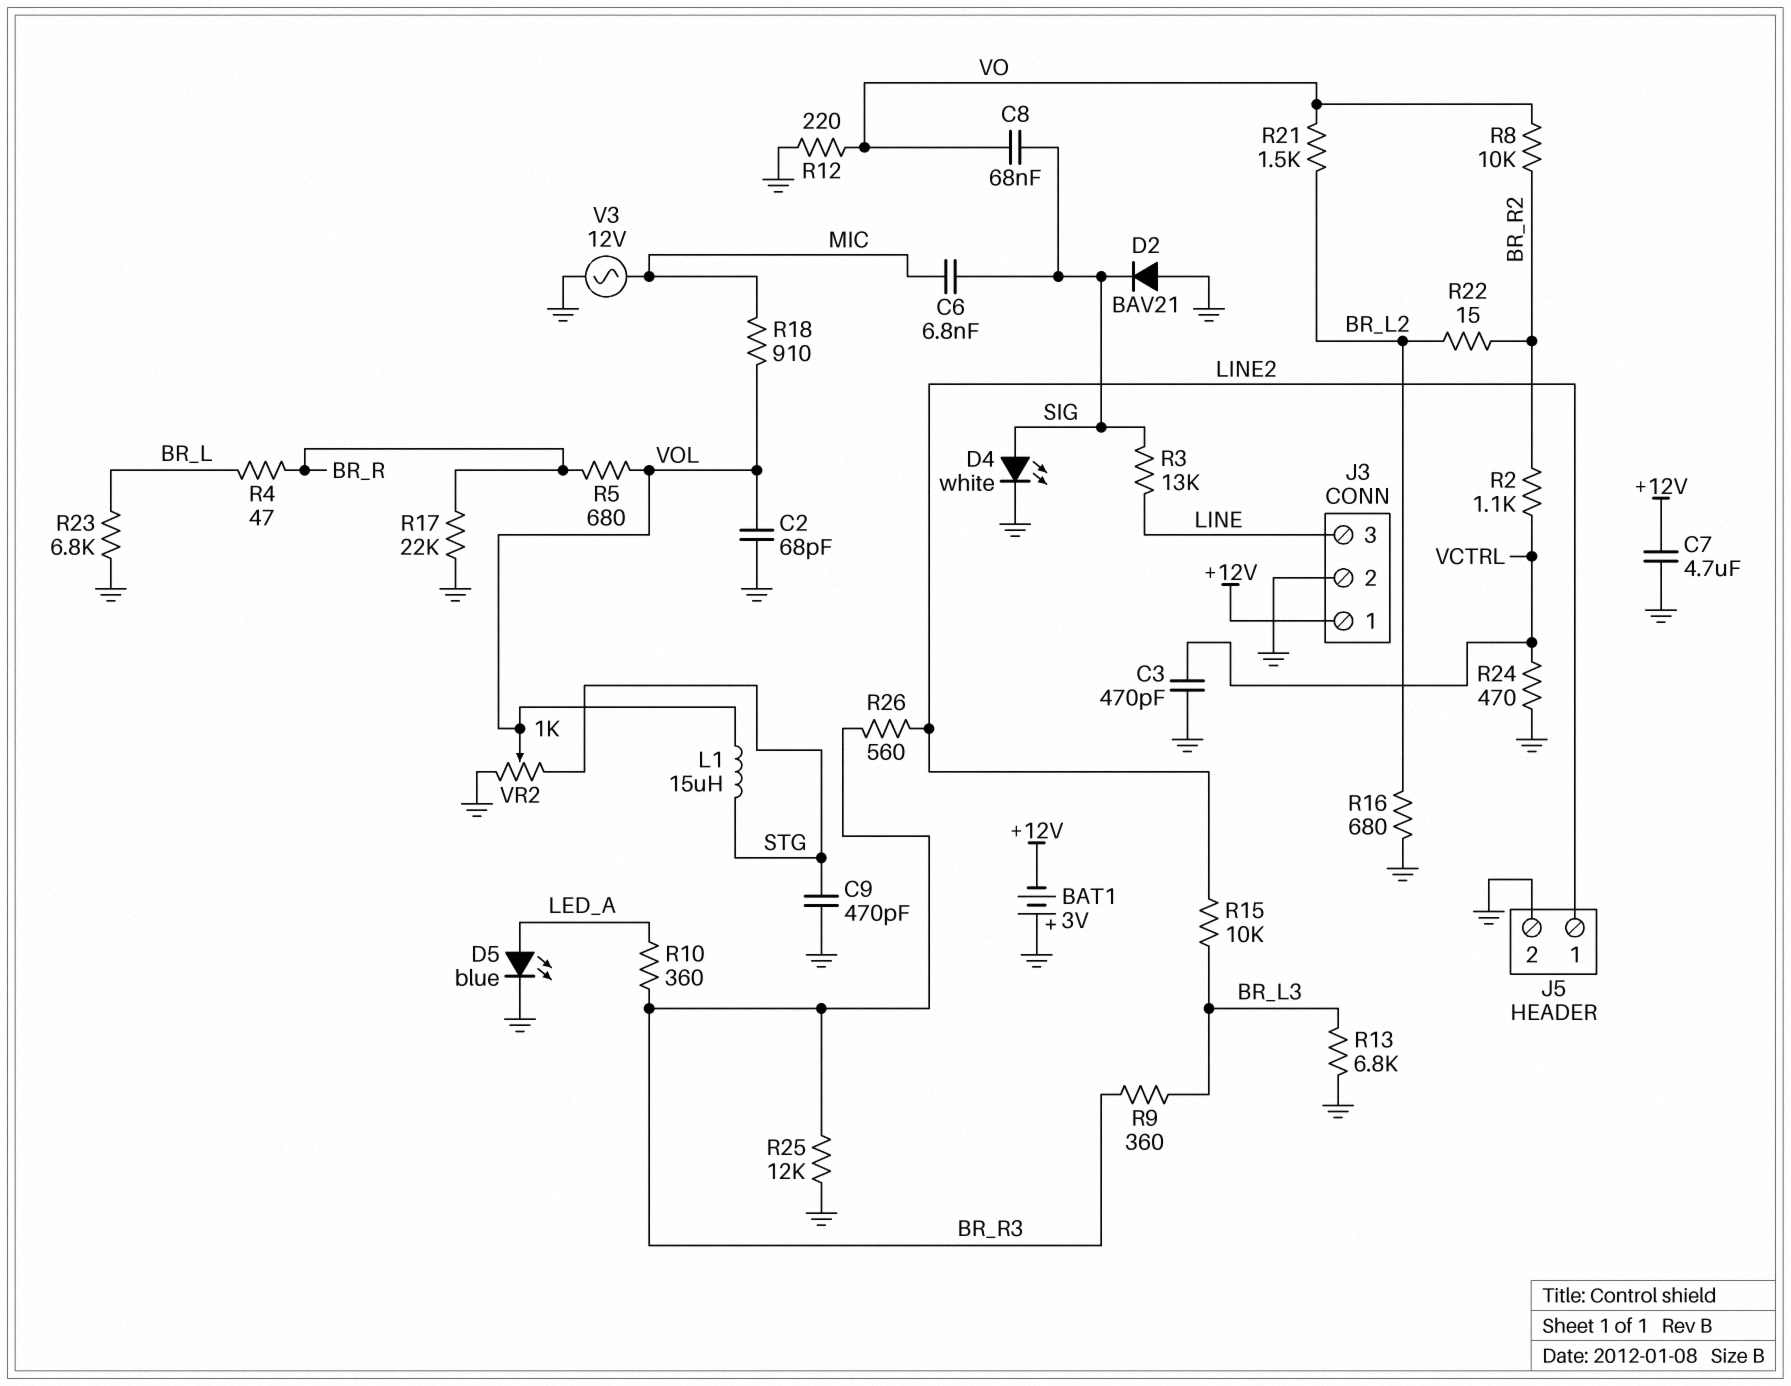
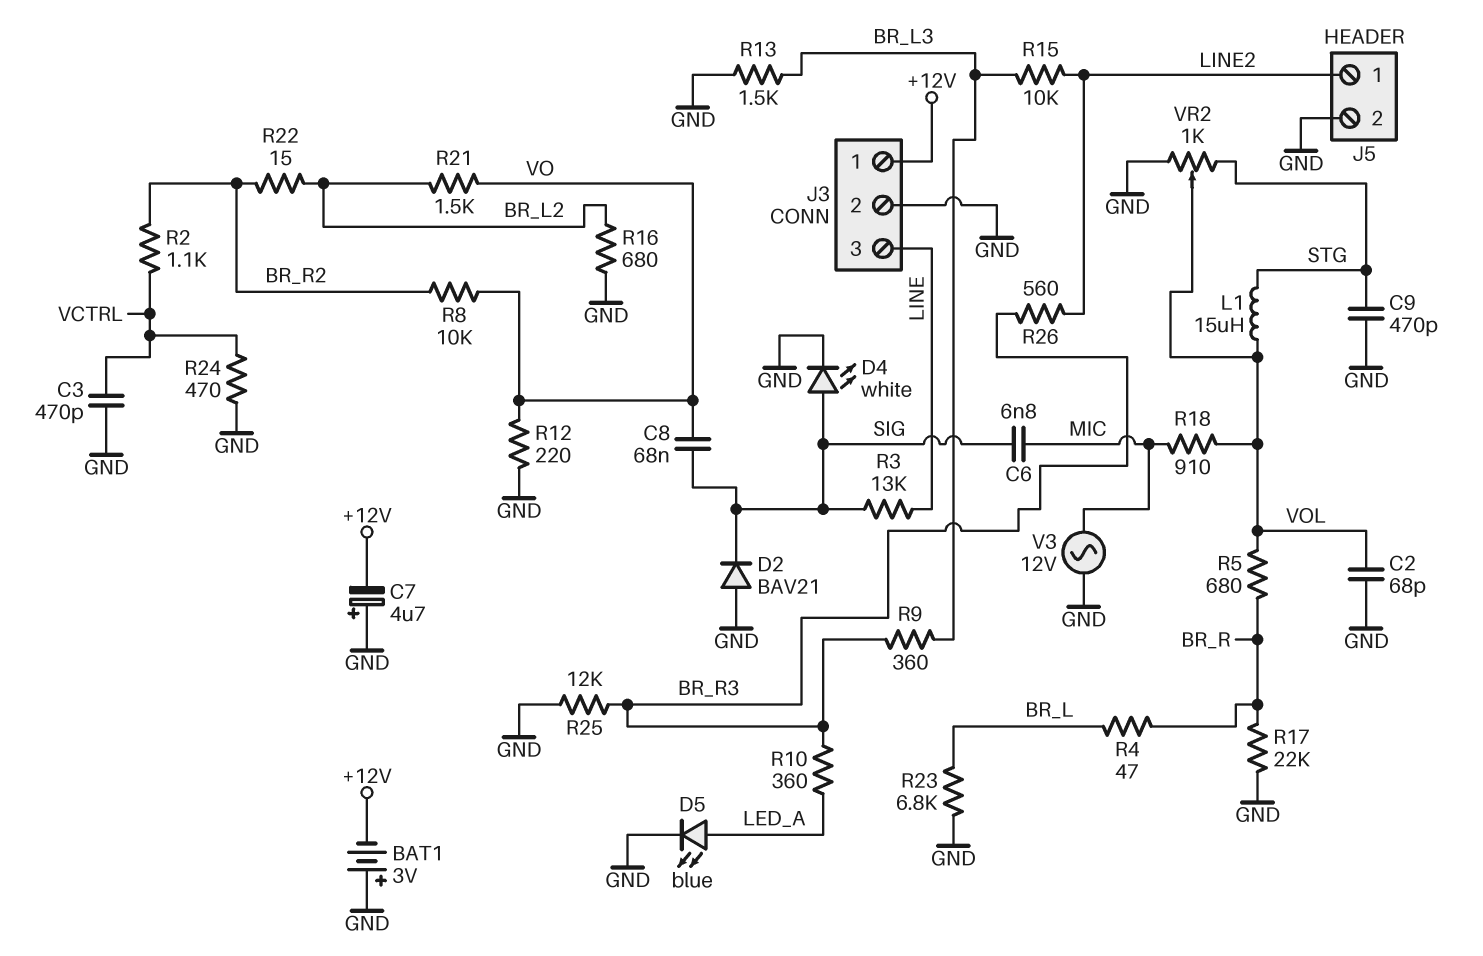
C7: 4.7uF (+12V, GND) -> 4.7uF (plus GND, minus +12V)
R13: 6.8k (BR_L3, GND) -> 1.5k (BR_L3, GND)

